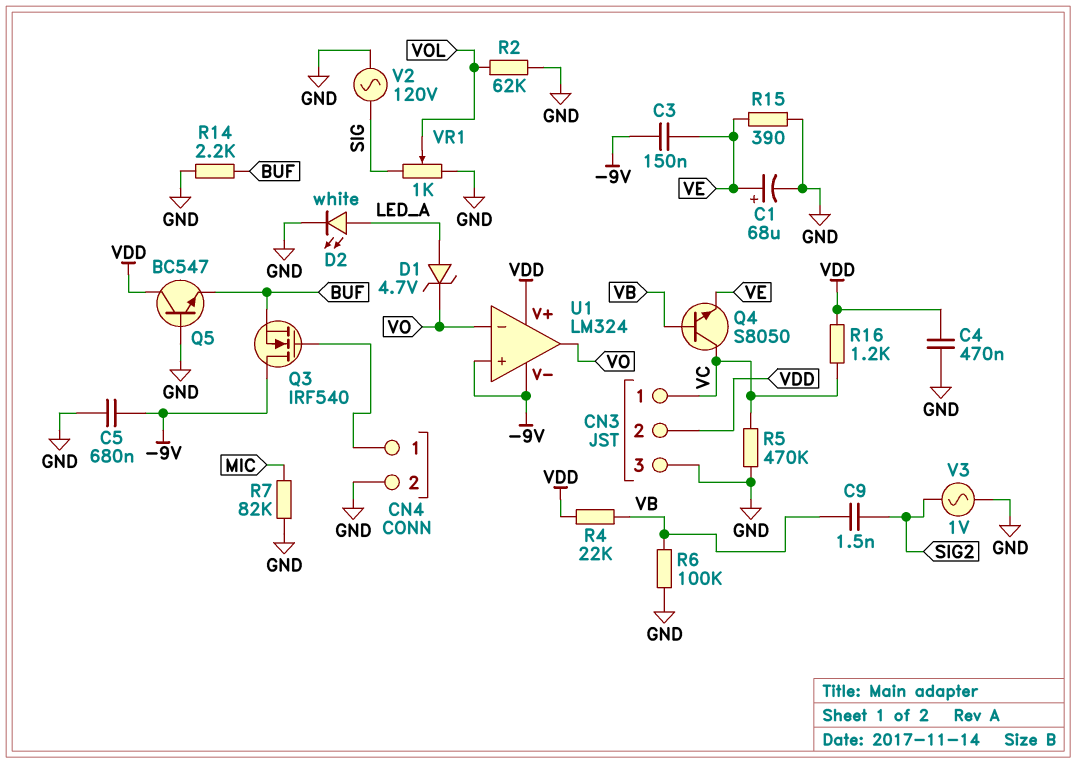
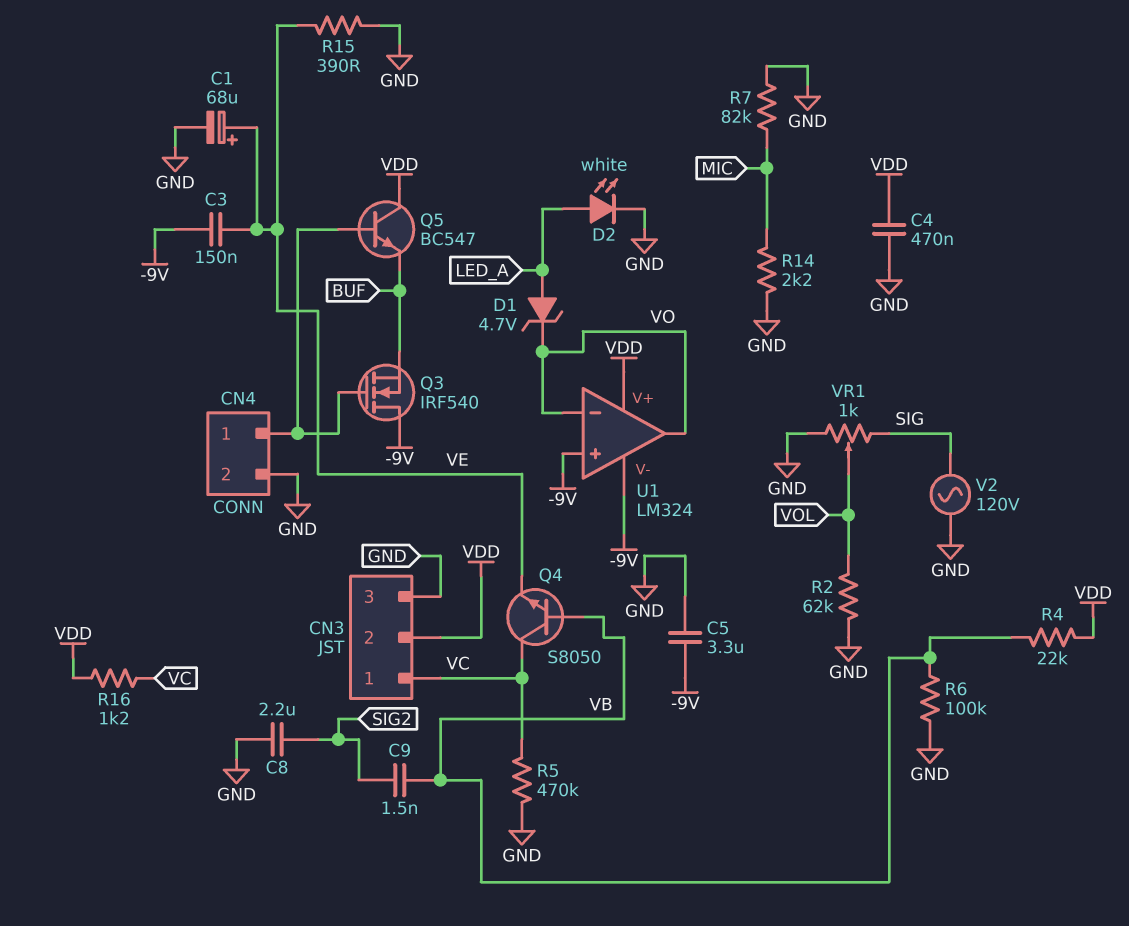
C5: 680nF (-9V, GND) -> 3.3uF (-9V, GND)
C8: none -> 2.2uF (GND, SIG2)
Q5: NPN BC547 (B GND, C VDD, E BUF) -> NPN BC547 (B CN4/1, C VDD, E BUF)
R14: 2.2k (BUF, GND) -> 2.2k (GND, MIC)
V3: AC 1V (GND, SIG2) -> none

